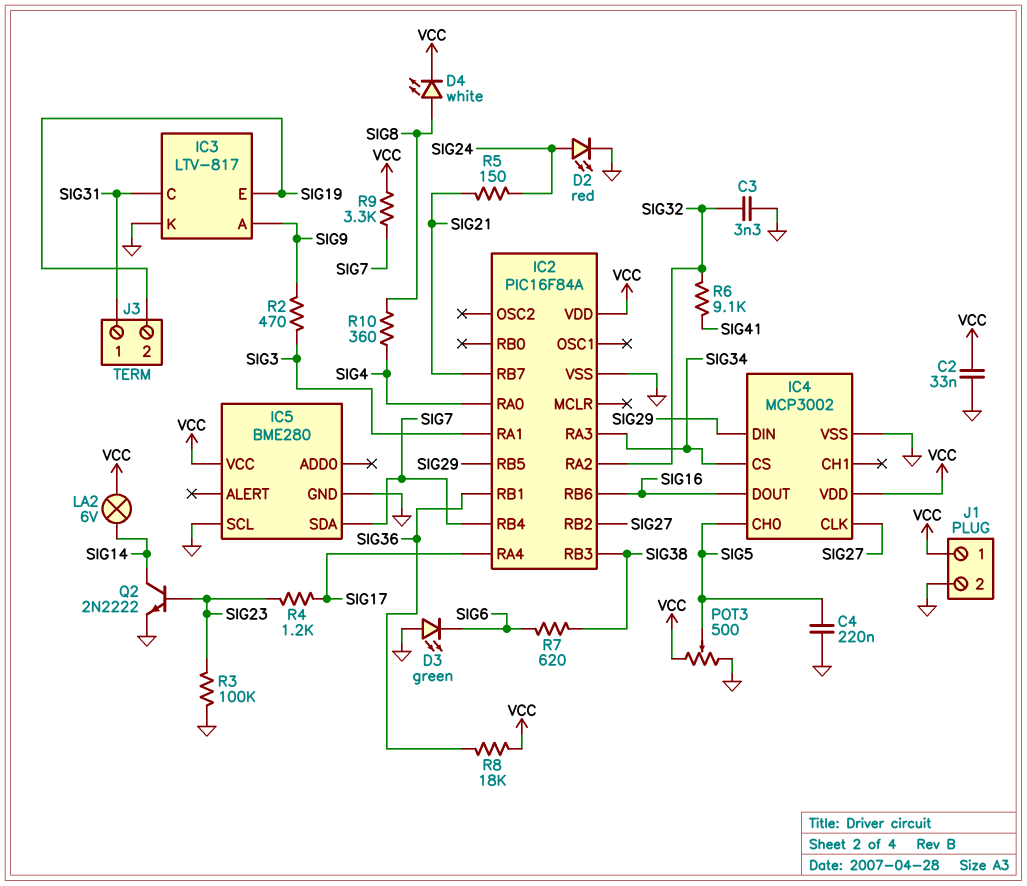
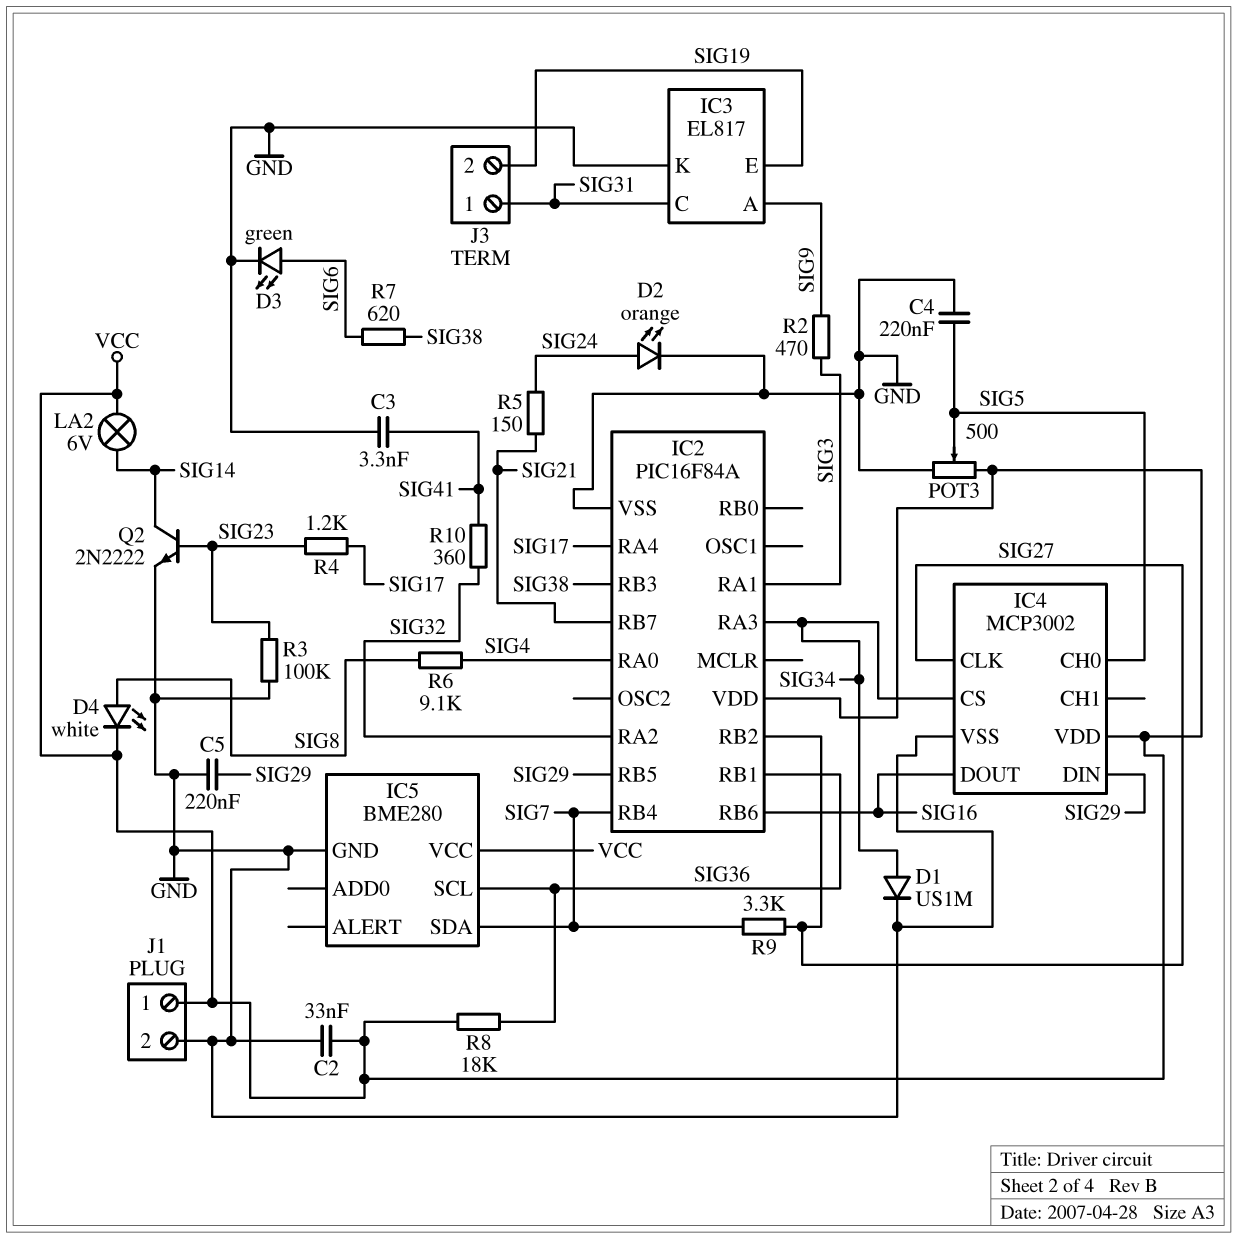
C3: 3.3nF (GND, SIG32) -> 3.3nF (GND, SIG41)
C5: none -> 220nF (GND, SIG29)
D1: none -> diode US1M (A SIG34, K GND)
D2: LED red (A SIG24, K GND) -> LED orange (A SIG24, K GND)
D3: LED green (A GND, K SIG6) -> LED green (A SIG6, K GND)
IC3: LTV-817 -> EL817
IC5 pin SCL: GND -> SIG36
R6: 9.1k (SIG32, SIG41) -> 9.1k (SIG4, SIG8)
R9: 3.3k (SIG7, VCC) -> 3.3k (SIG7, SIG27)
R10: 360 (SIG4, SIG8) -> 360 (SIG32, SIG41)

